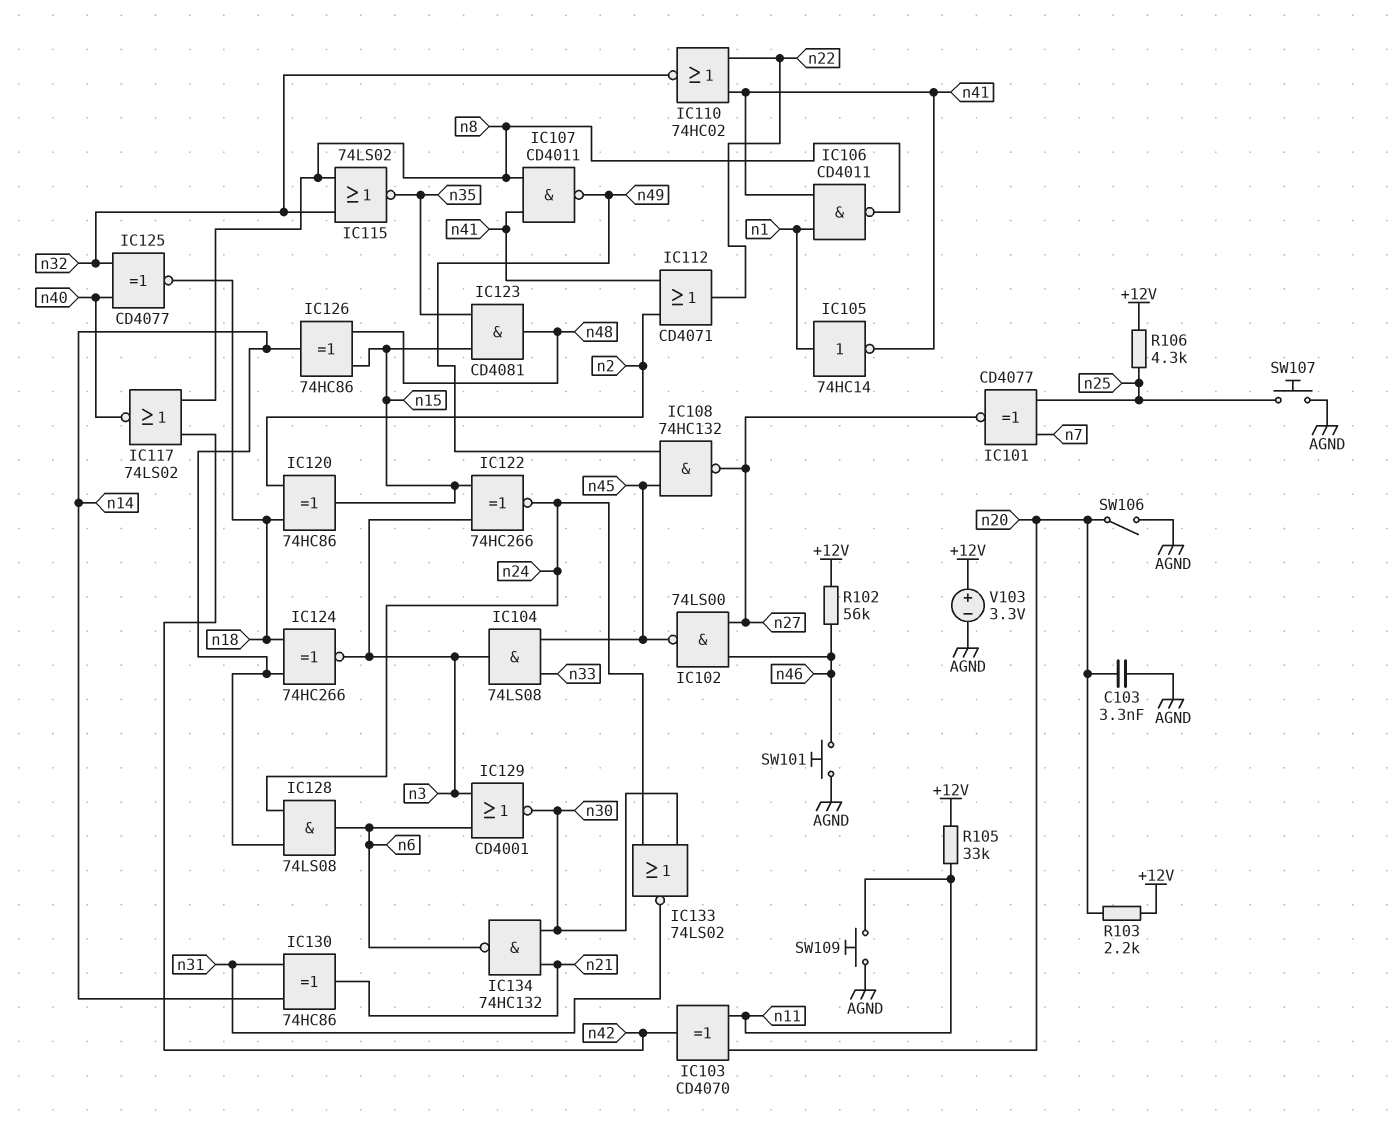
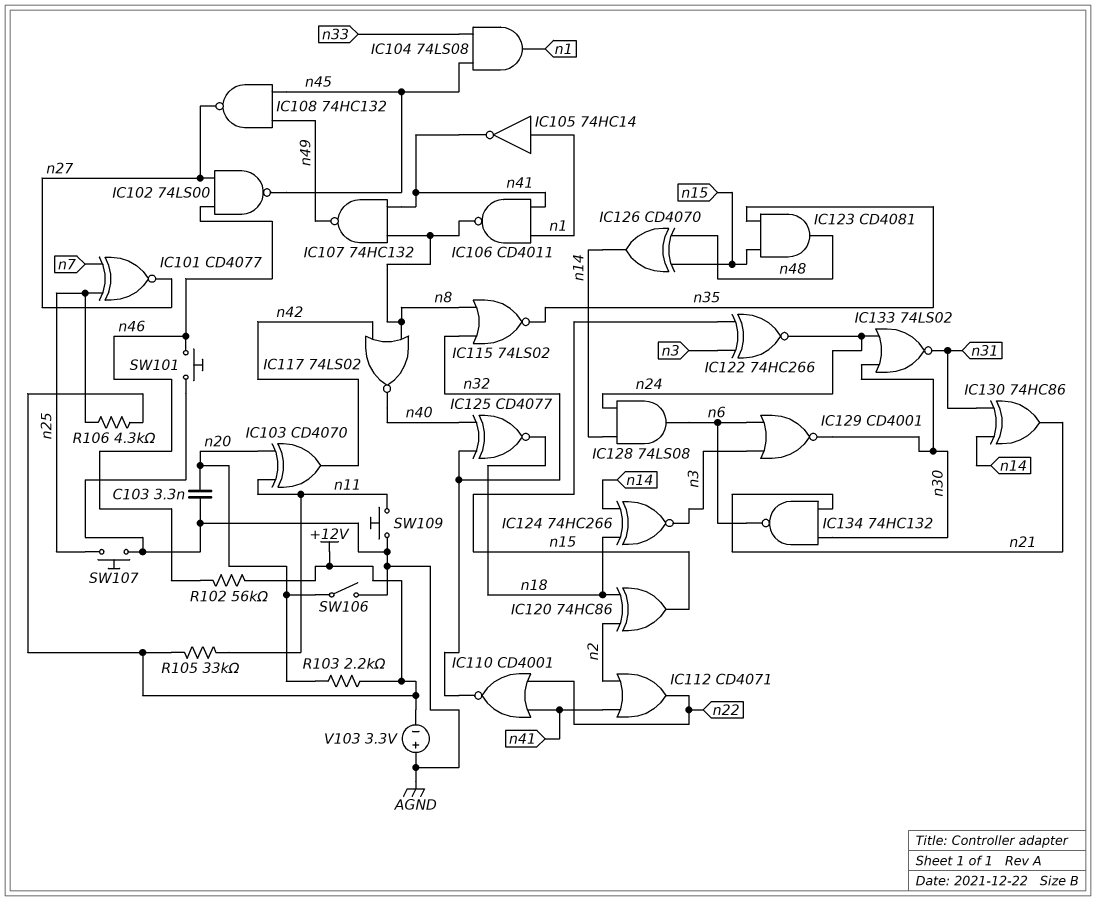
IC104: AND 74LS08 (in n33, in n45, out n3) -> AND 74LS08 (in n33, in n45, out n1)
IC107: NAND CD4011 (in n8, in n41, out n49) -> NAND 74HC132 (in n8, in n41, out n49)
IC110: NOR 74HC02 (in n22, in n41, out n32) -> NOR CD4001 (in n22, in n41, out n32)
IC126: XOR 74HC86 (in n15, in n48, out n14) -> XOR CD4070 (in n15, in n48, out n14)
V103: 3.3V (plus +12V, minus AGND) -> 3.3V (plus AGND, minus +12V)

